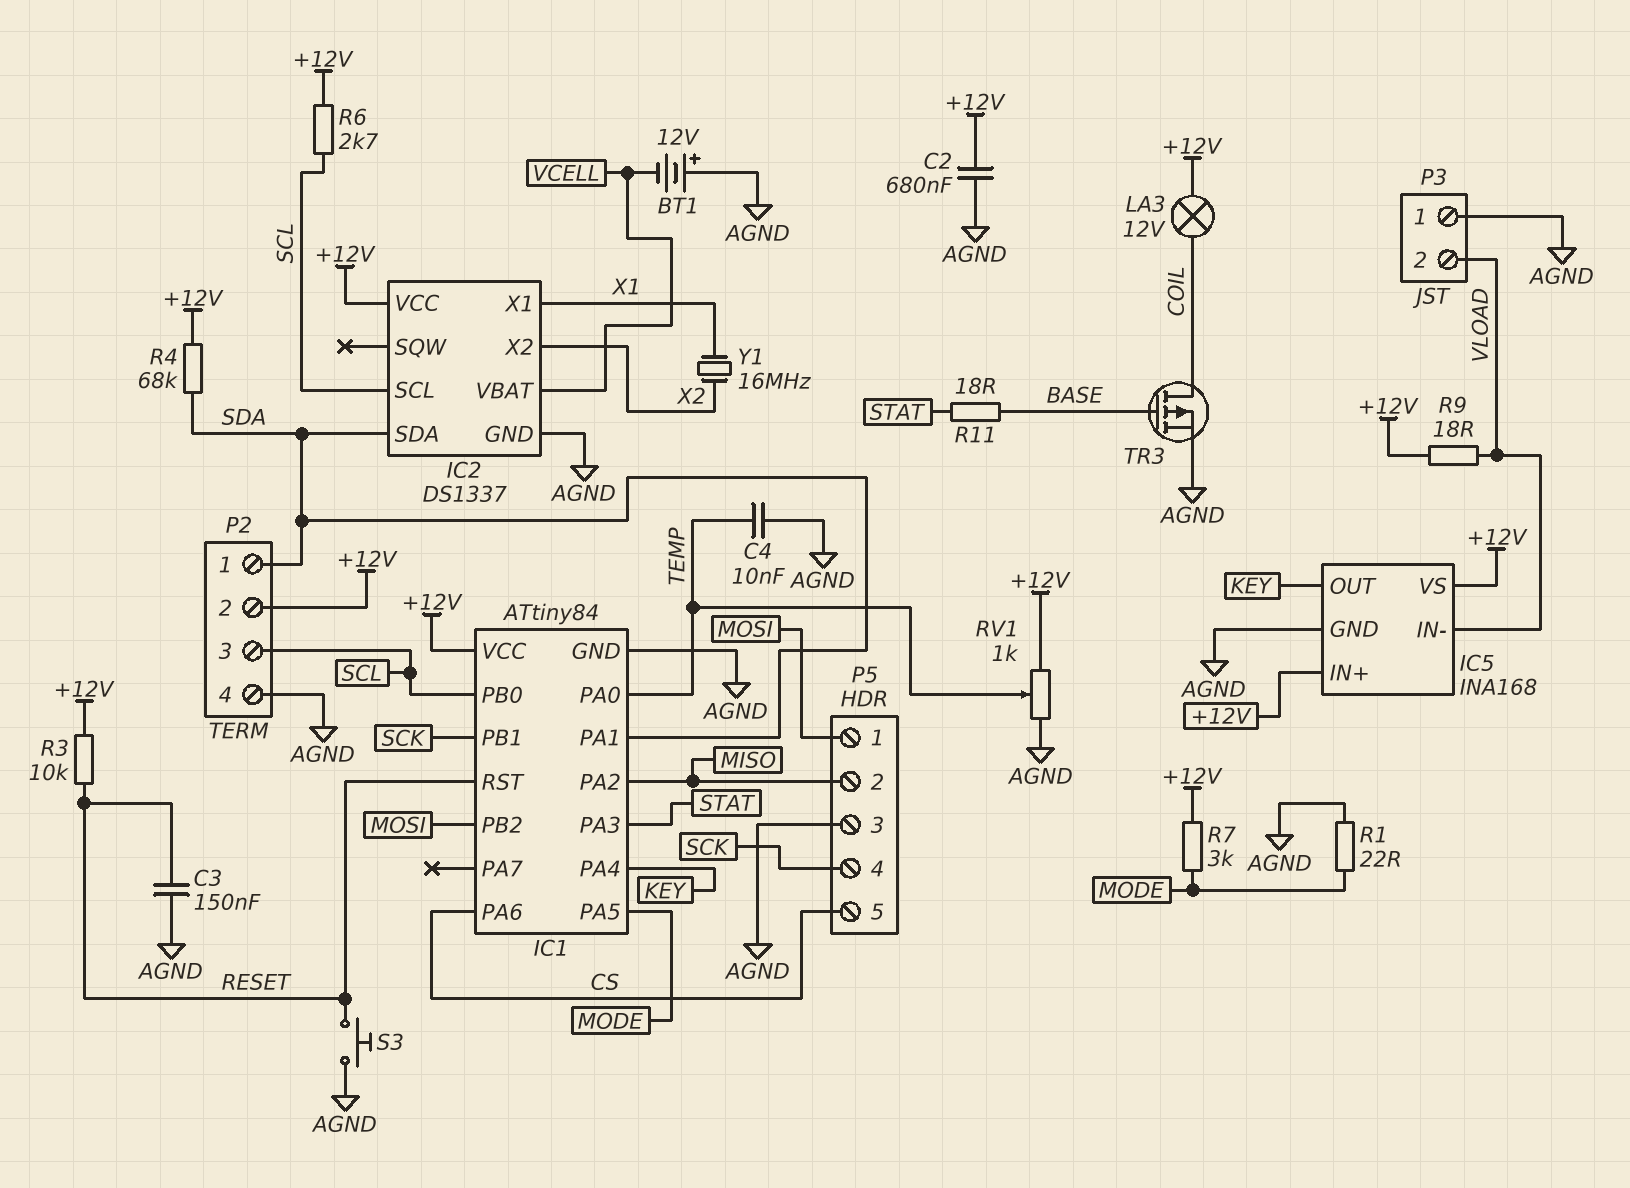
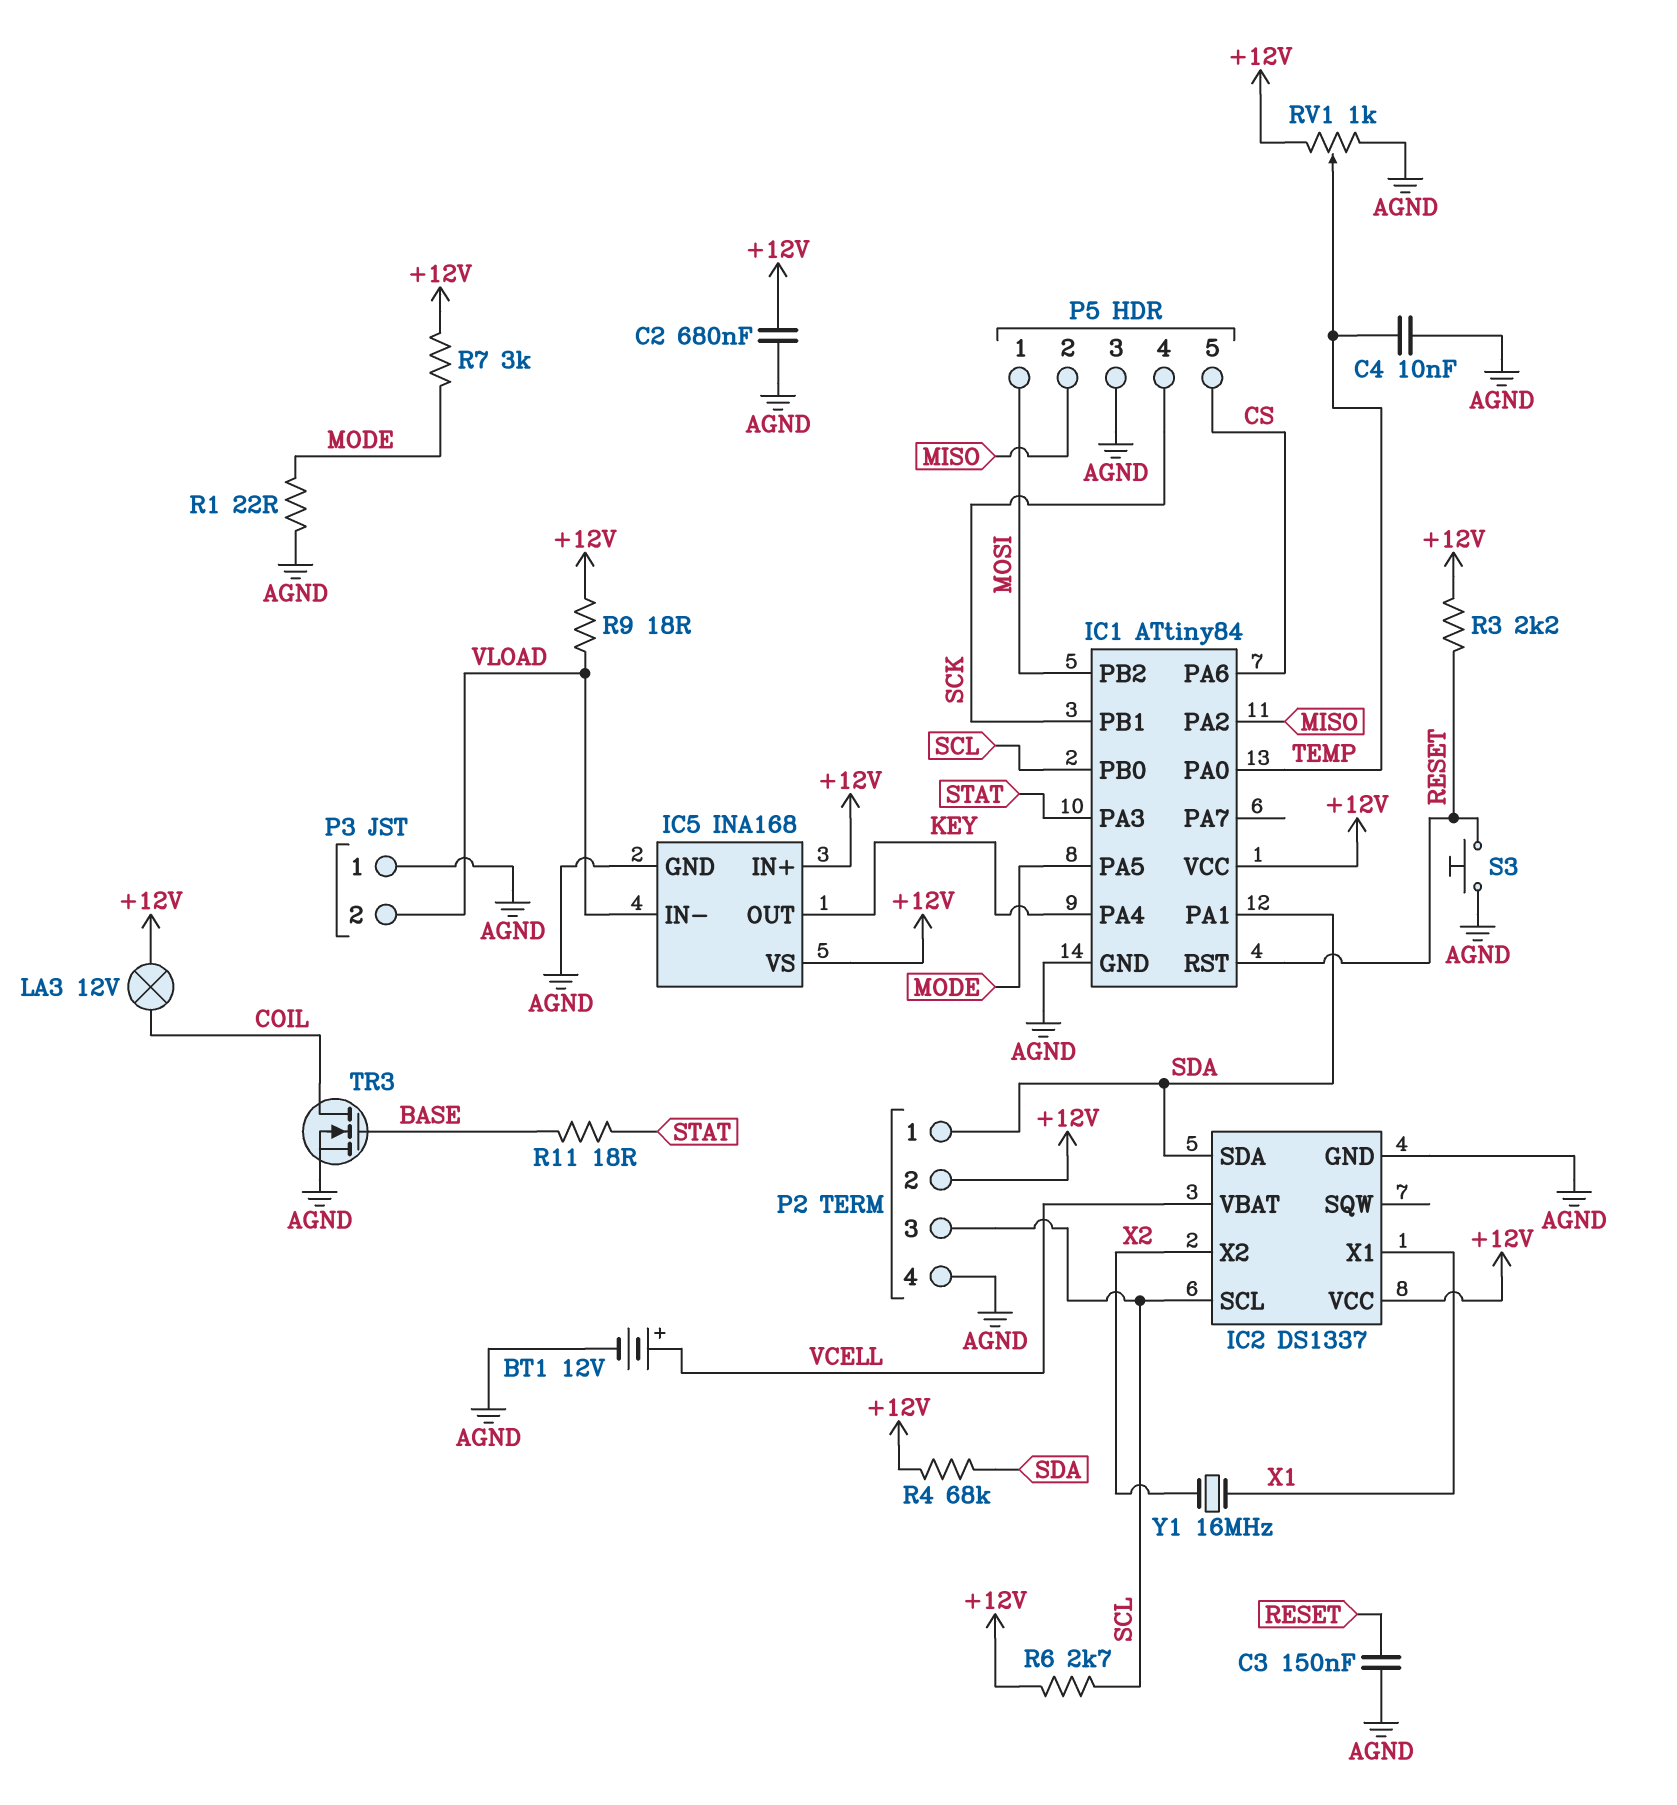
BT1: 12V (plus AGND, minus VCELL) -> 12V (plus VCELL, minus AGND)
R3: 10k (+12V, RESET) -> 2.2k (+12V, RESET)
TR3: PMOS (G BASE, D COIL, S AGND) -> NMOS (G BASE, D COIL, S AGND)

